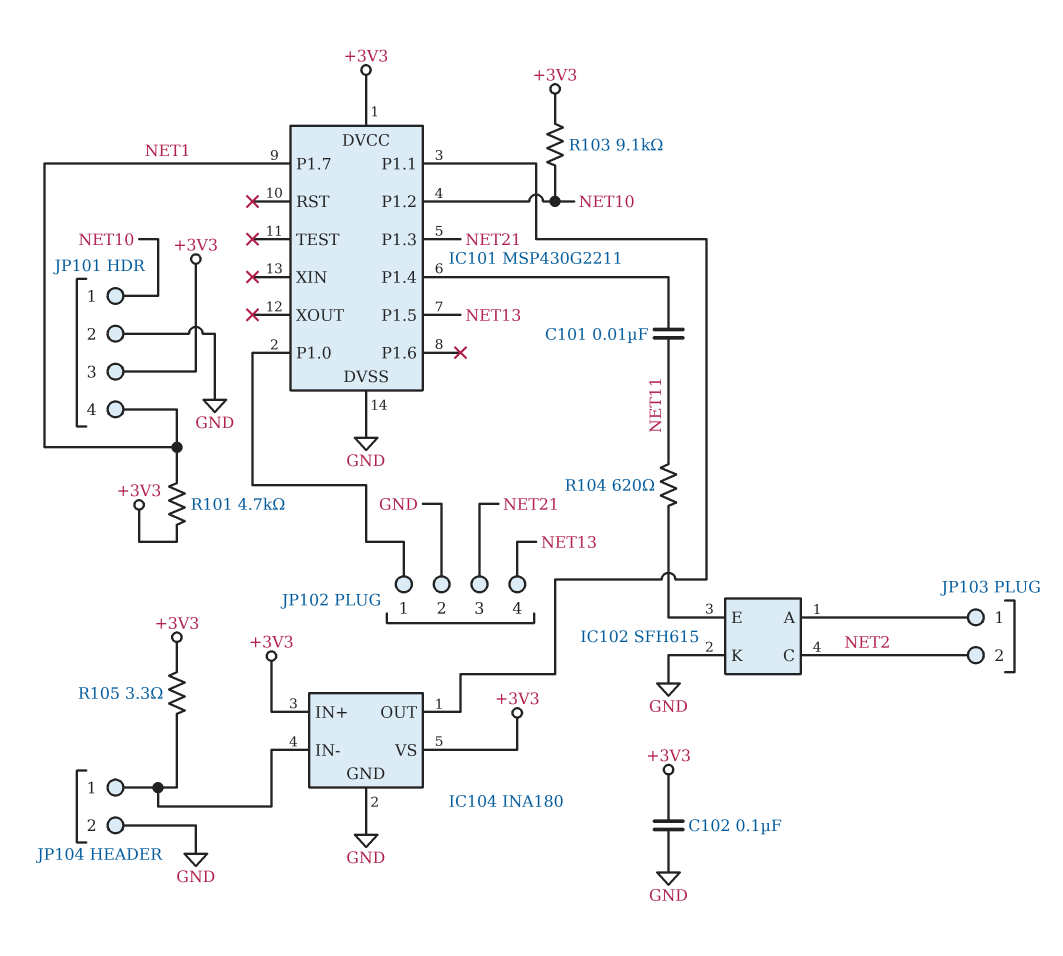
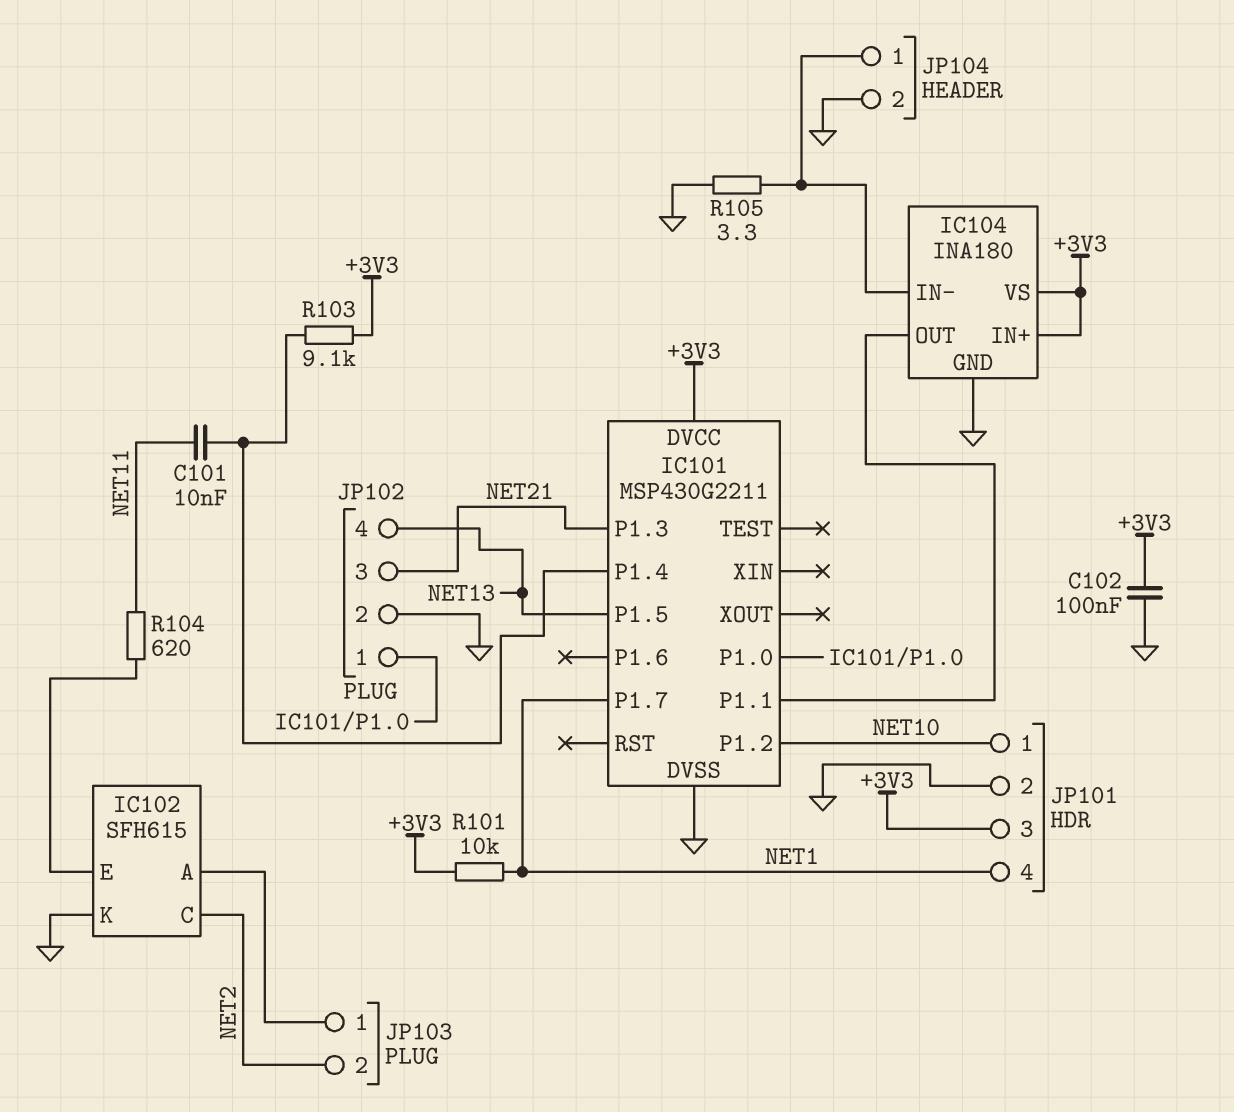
R101: 4.7k (+3V3, NET1) -> 10k (+3V3, NET1)
R103: 9.1k (+3V3, NET10) -> 9.1k (+3V3, IC101/P1.4)
R105: 3.3 (+3V3, IC104/IN-) -> 3.3 (GND, IC104/IN-)

